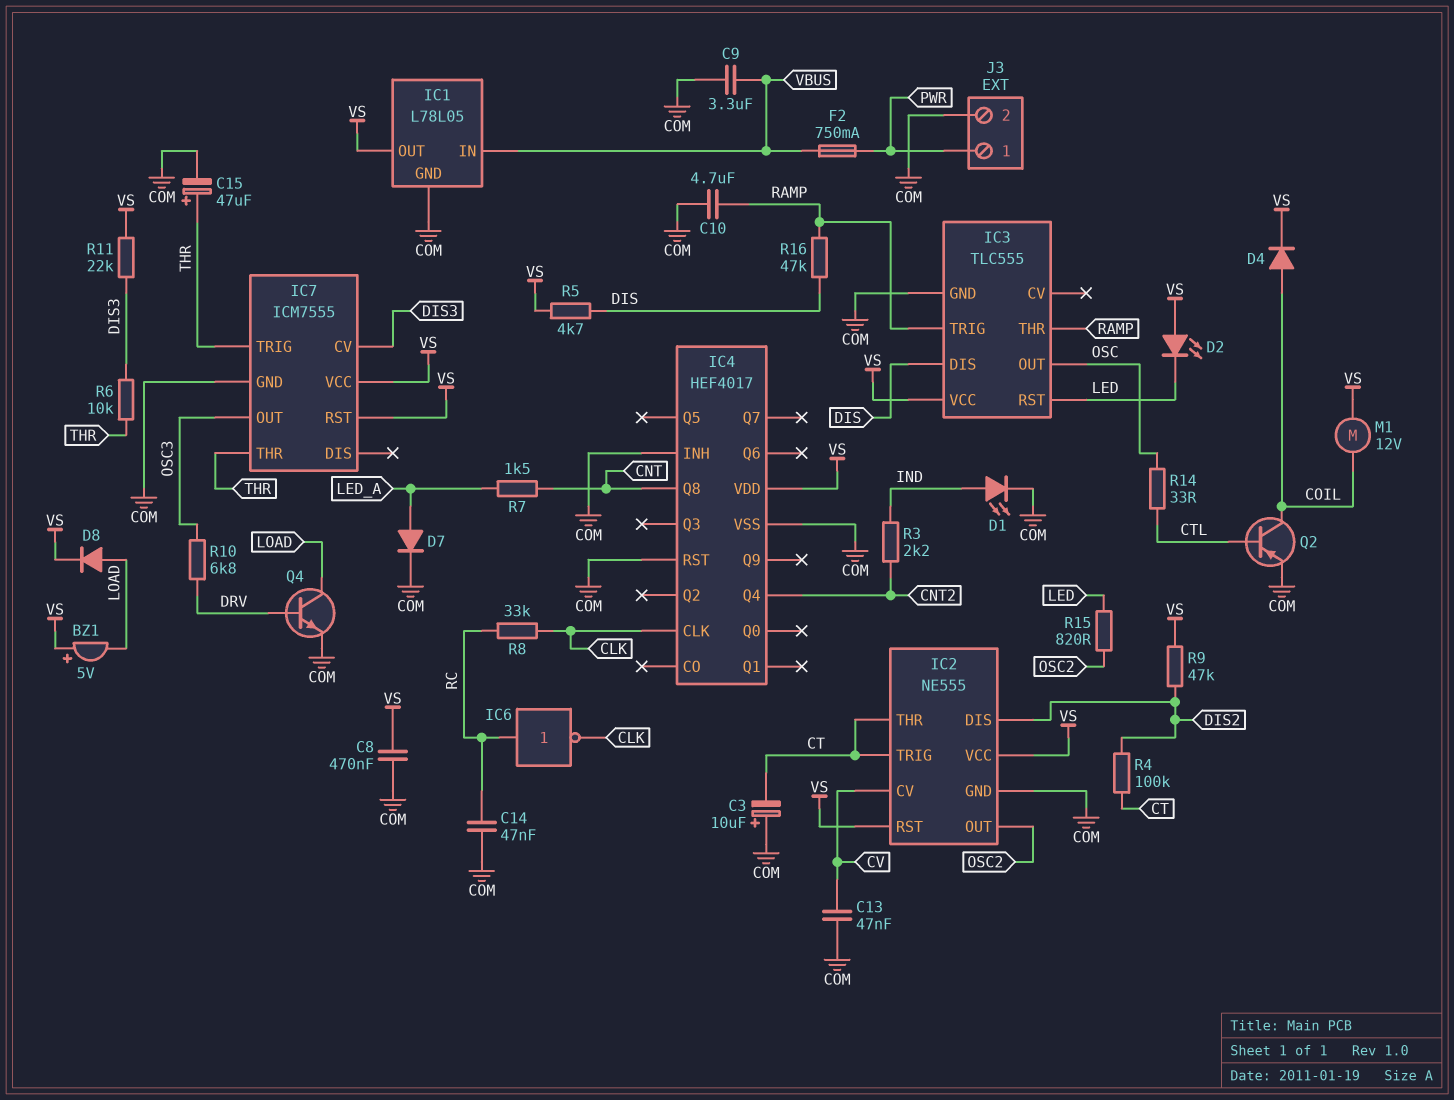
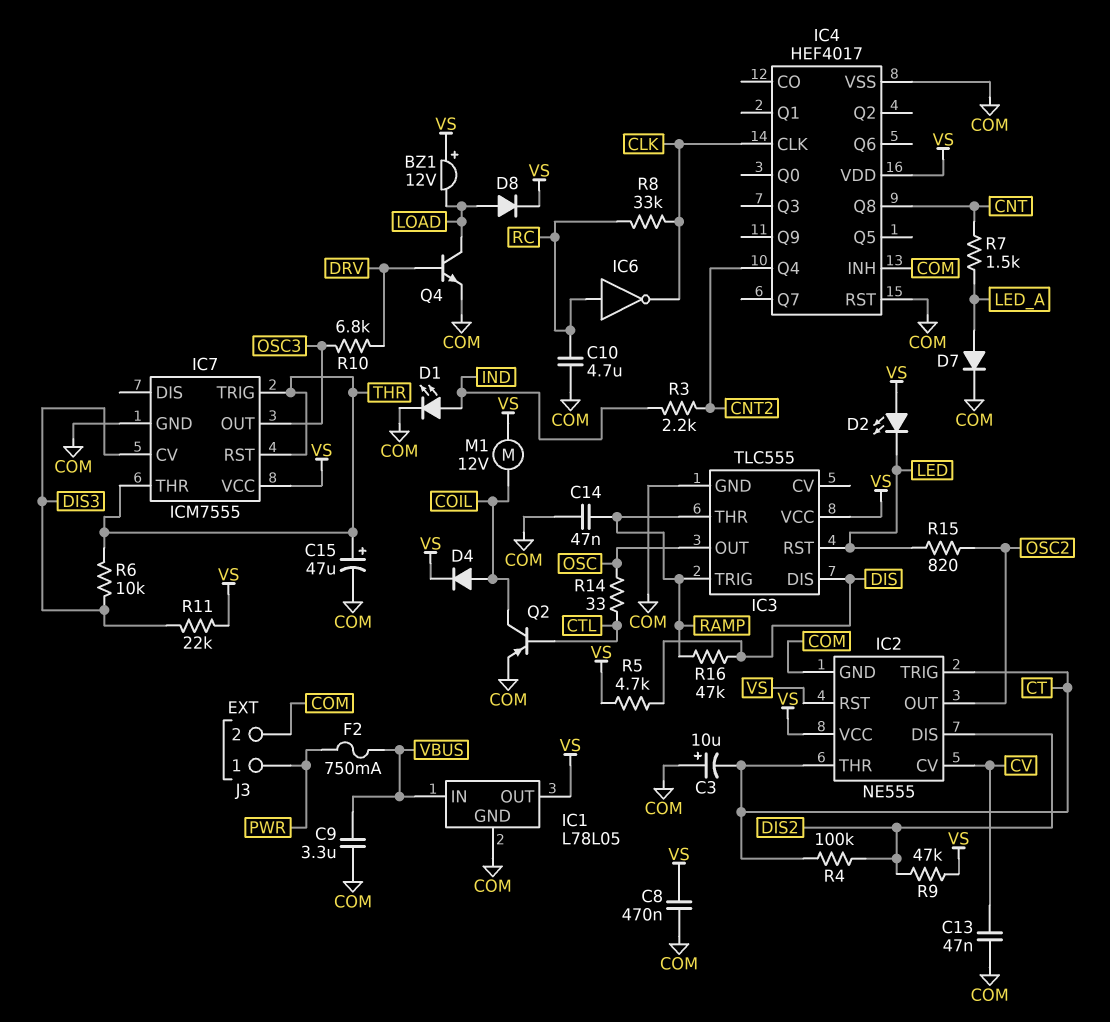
BZ1: buzzer 5V (plus VS, minus LOAD) -> buzzer 12V (plus VS, minus LOAD)
C10: 4.7uF (COM, RAMP) -> 4.7uF (COM, RC)
C14: 47nF (COM, RC) -> 47nF (COM, RAMP)
IC7 pin RST: VS -> THR

